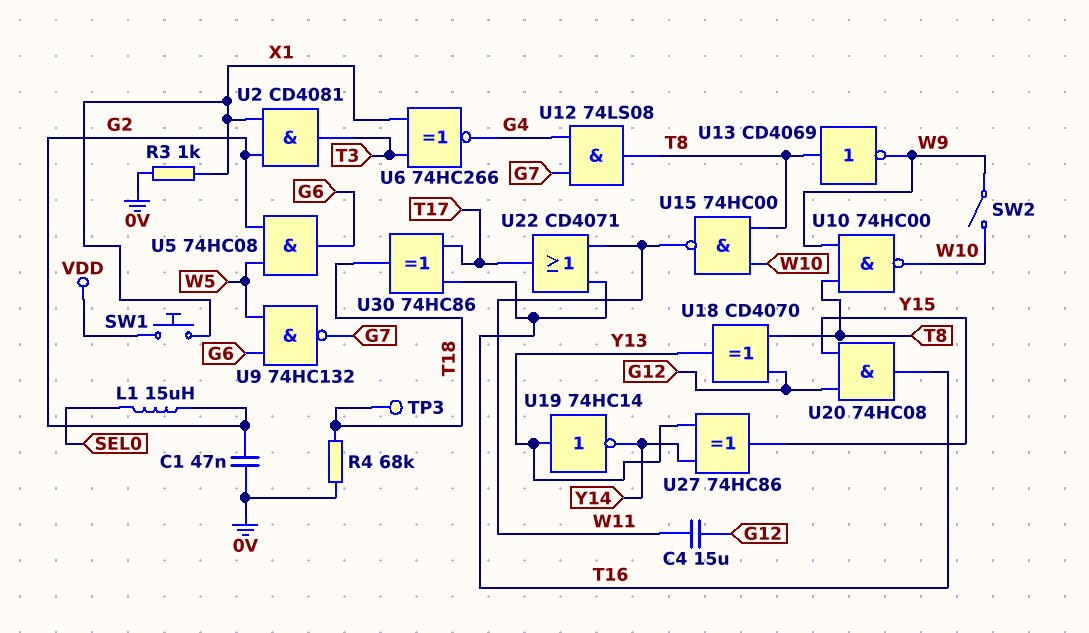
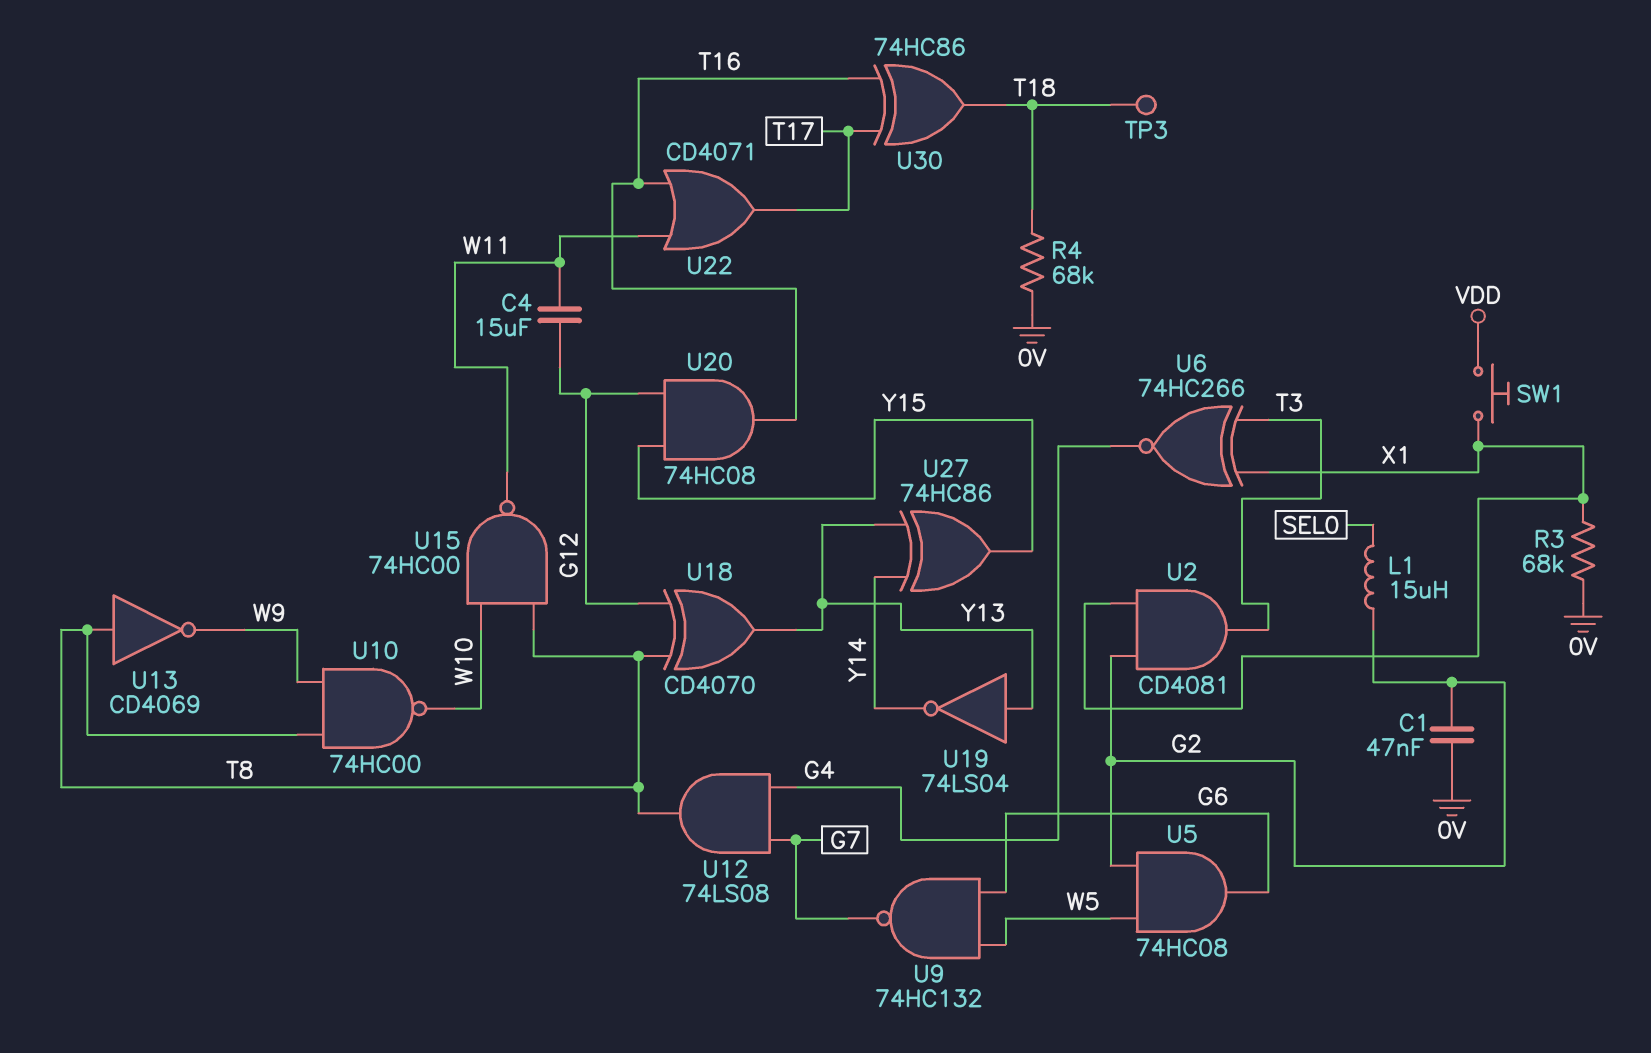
R3: 1k (0V, X1) -> 68k (0V, X1)
SW2: switch (W9, W10) -> none
U19: NOT 74HC14 (in Y13, out Y14) -> NOT 74LS04 (in Y13, out Y14)

